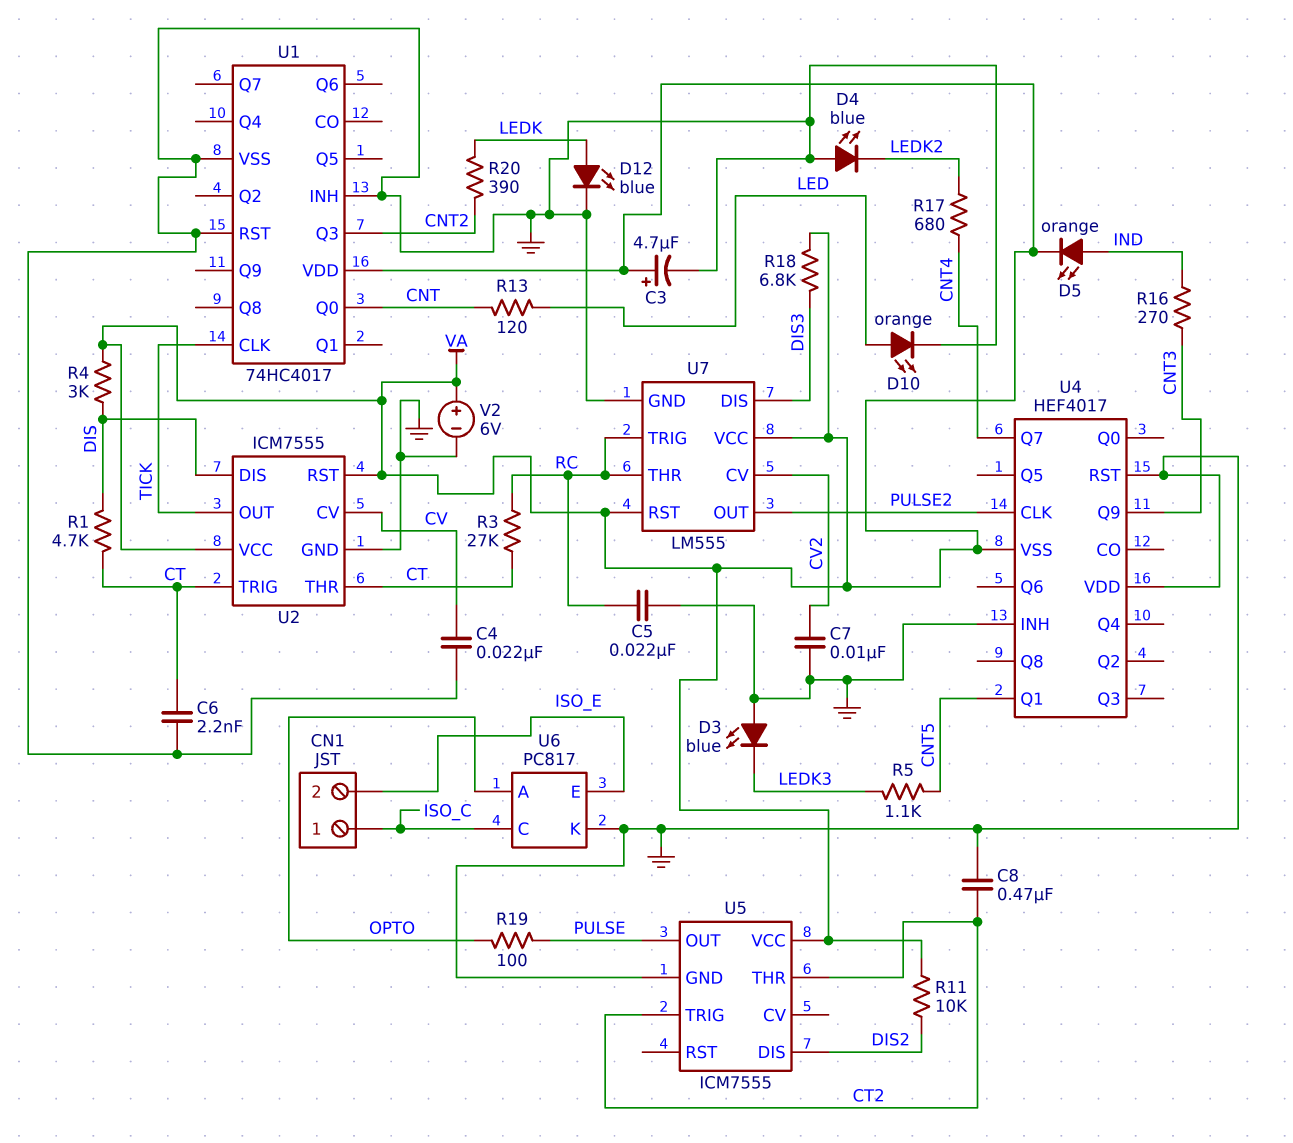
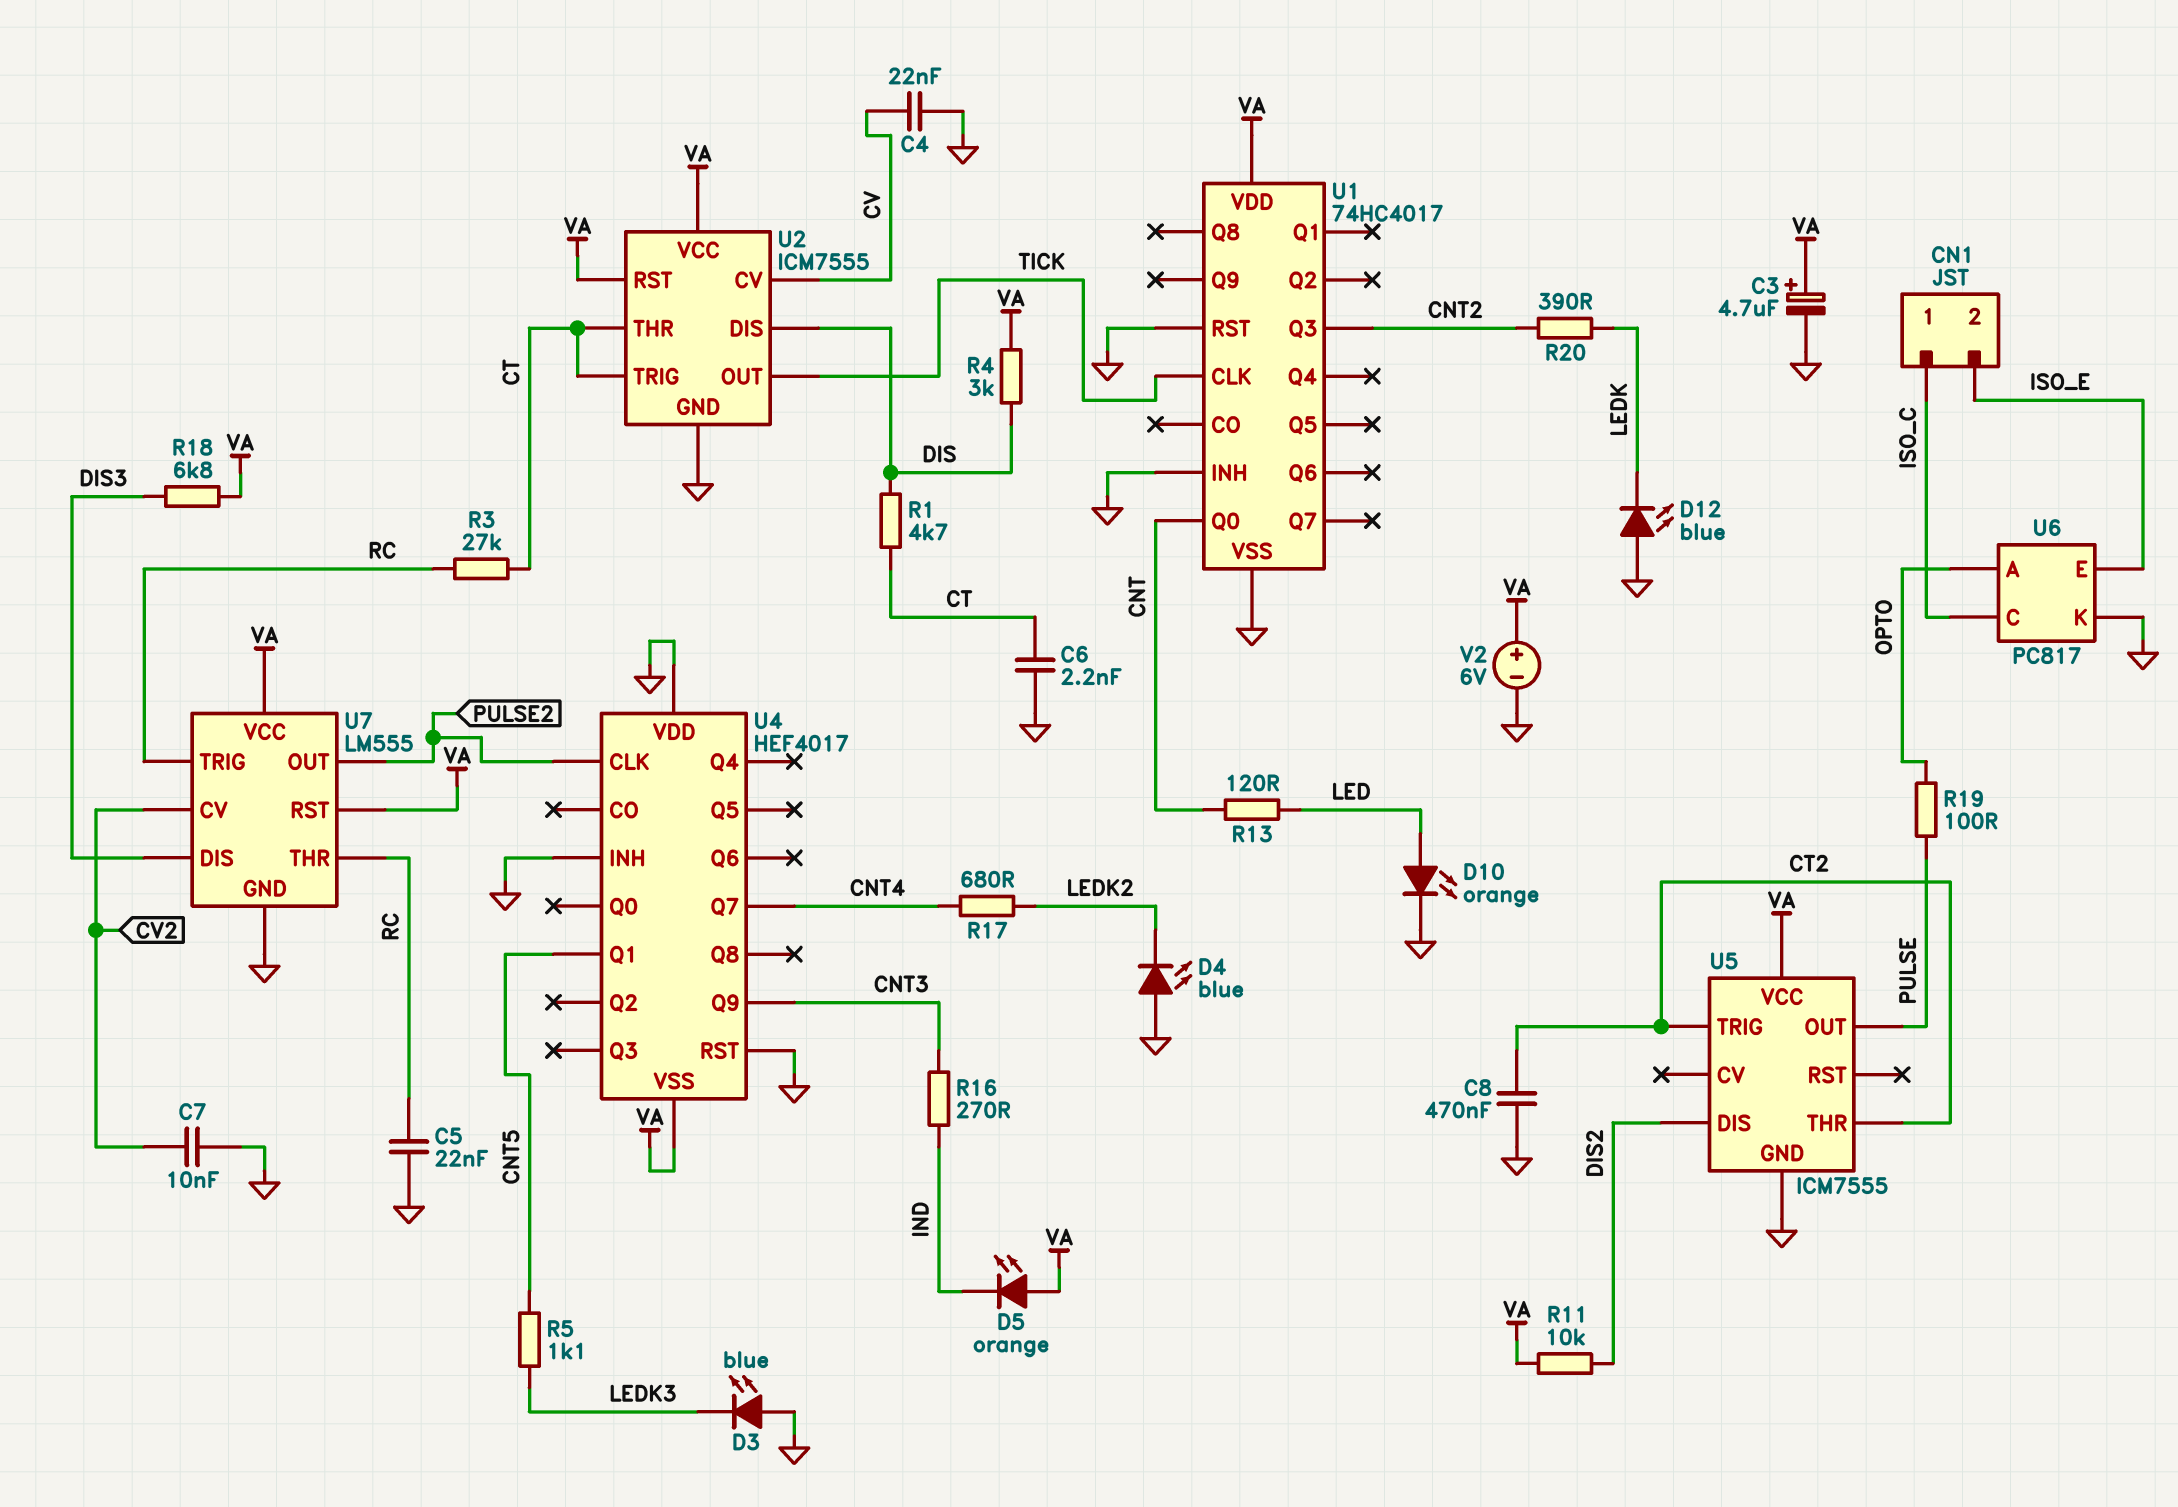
D5: LED orange (A IND, K VA) -> LED orange (A VA, K IND)
D12: LED blue (A LEDK, K GND) -> LED blue (A GND, K LEDK)

